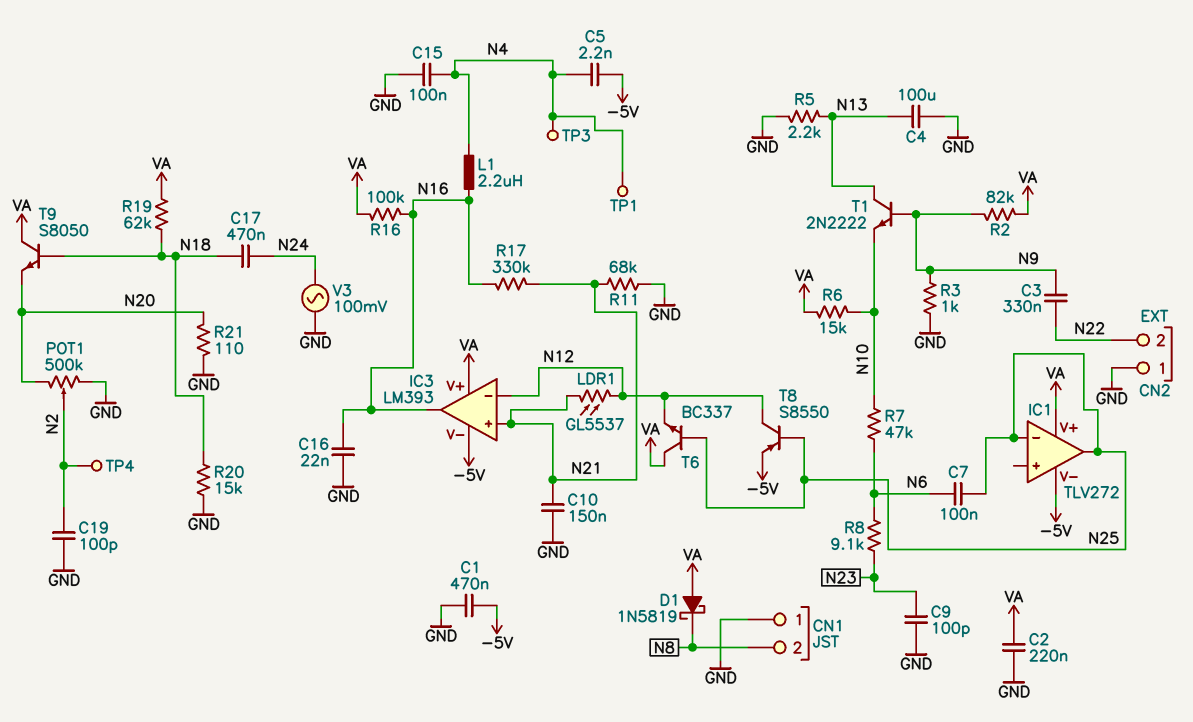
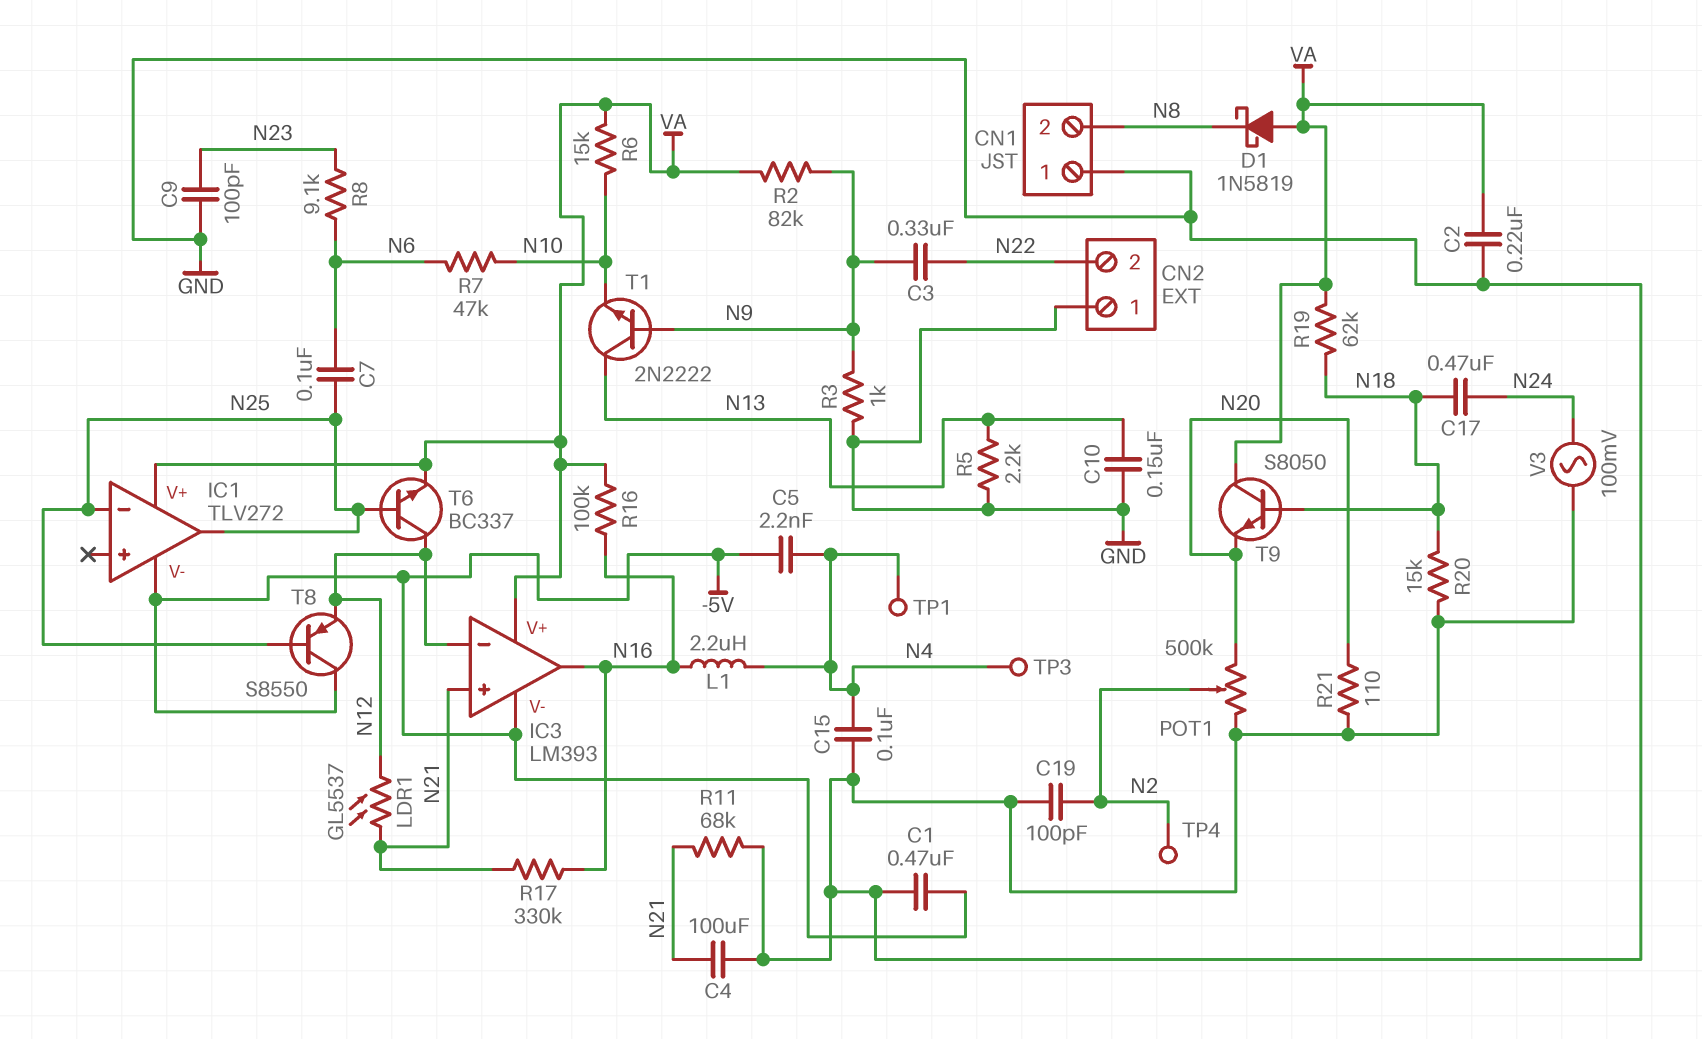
C4: 100uF (GND, N13) -> 100uF (GND, N21)
C10: 150nF (GND, N21) -> 150nF (GND, N13)
C16: 22nF (GND, N16) -> none
T6: NPN BC337 (B N25, C VA, E N12) -> NPN BC337 (B N25, C N12, E VA)
T8: PNP S8550 (B N25, C N12, E -5V) -> PNP S8550 (B N25, C -5V, E N12)

